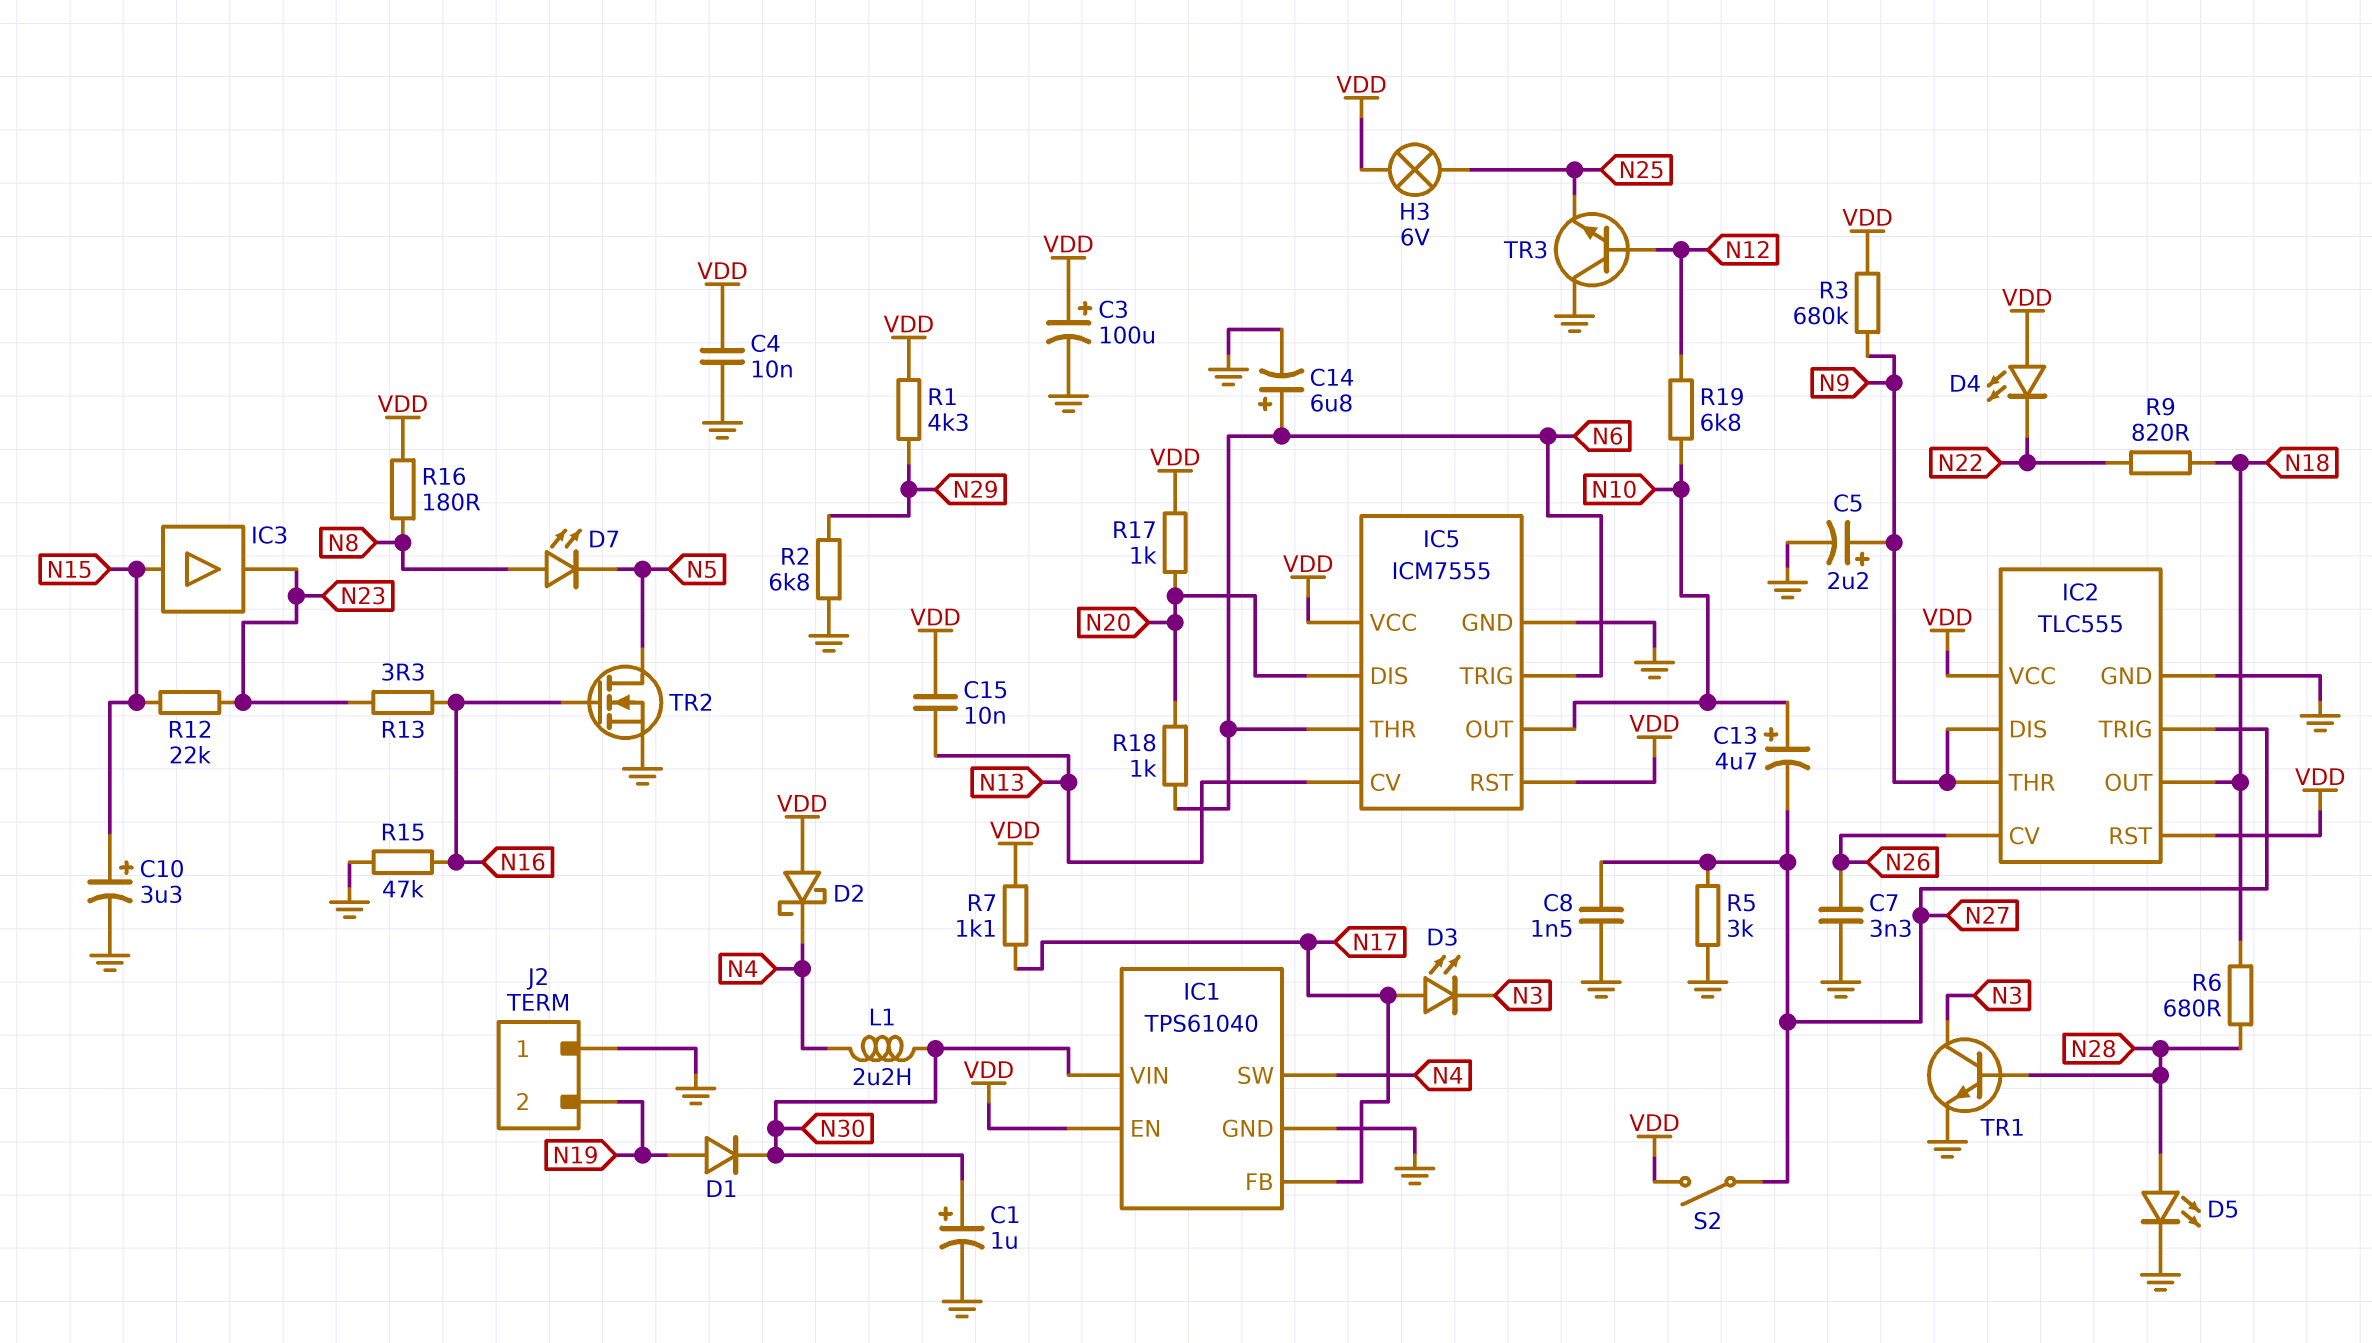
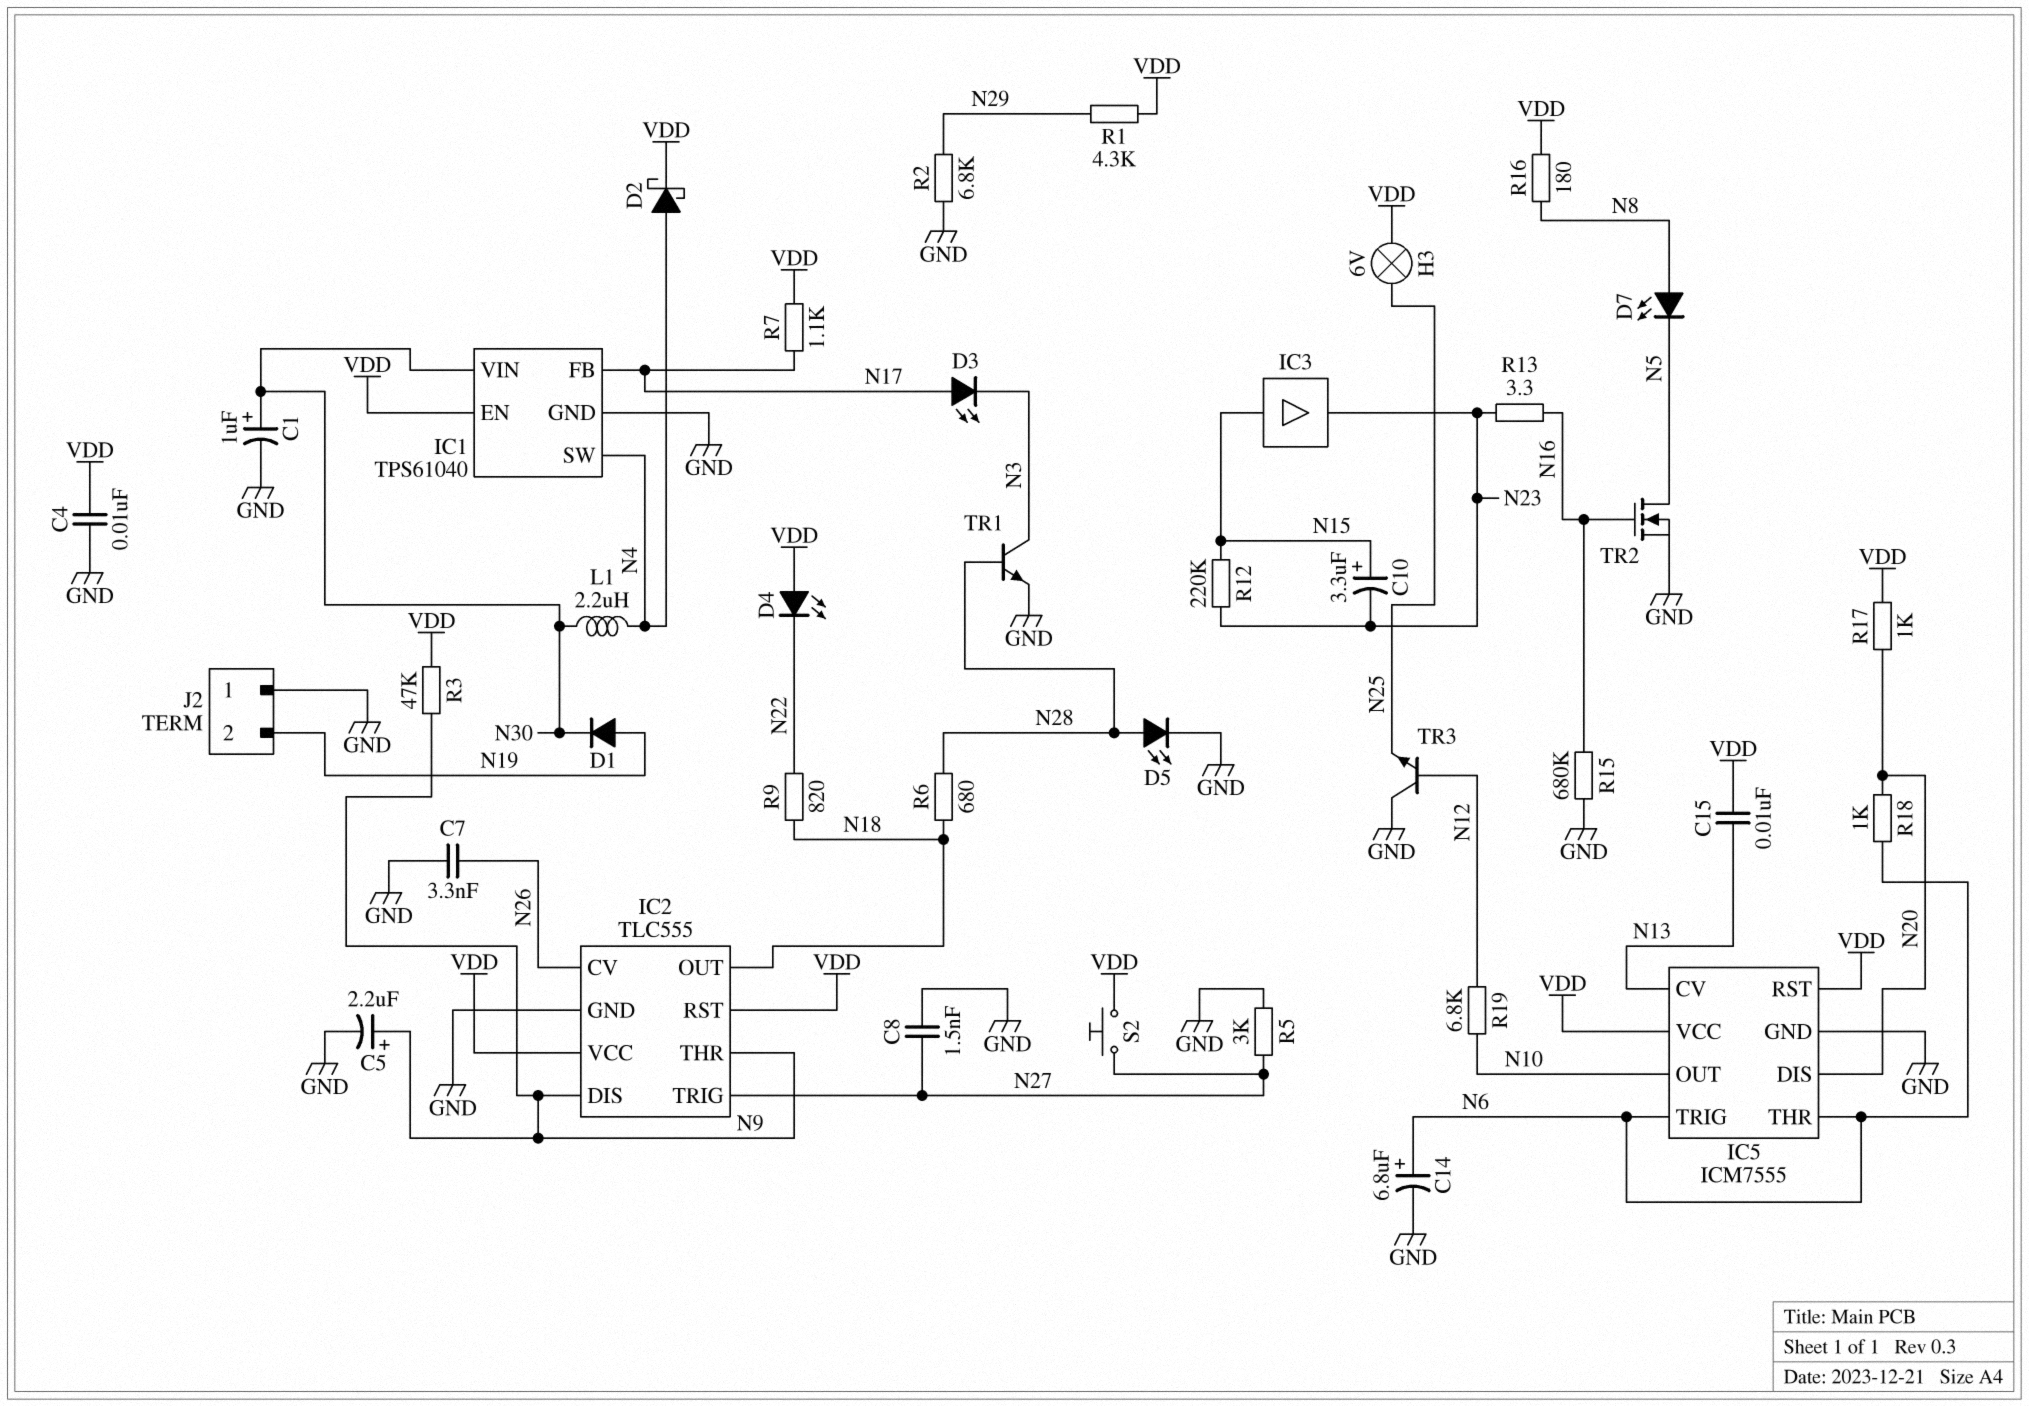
C3: 100uF (plus VDD, minus GND) -> none
C10: 3.3uF (plus N15, minus GND) -> 3.3uF (plus N15, minus N23)
C13: 4.7uF (plus N10, minus N27) -> none
D2: schottky (A VDD, K N4) -> schottky (A N4, K VDD)
R3: 680k (N9, VDD) -> 47k (N9, VDD)
R12: 22k (N15, N23) -> 220k (N15, N23)
R15: 47k (GND, N16) -> 680k (GND, N16)
S2: switch (N27, VDD) -> button (N27, VDD)

